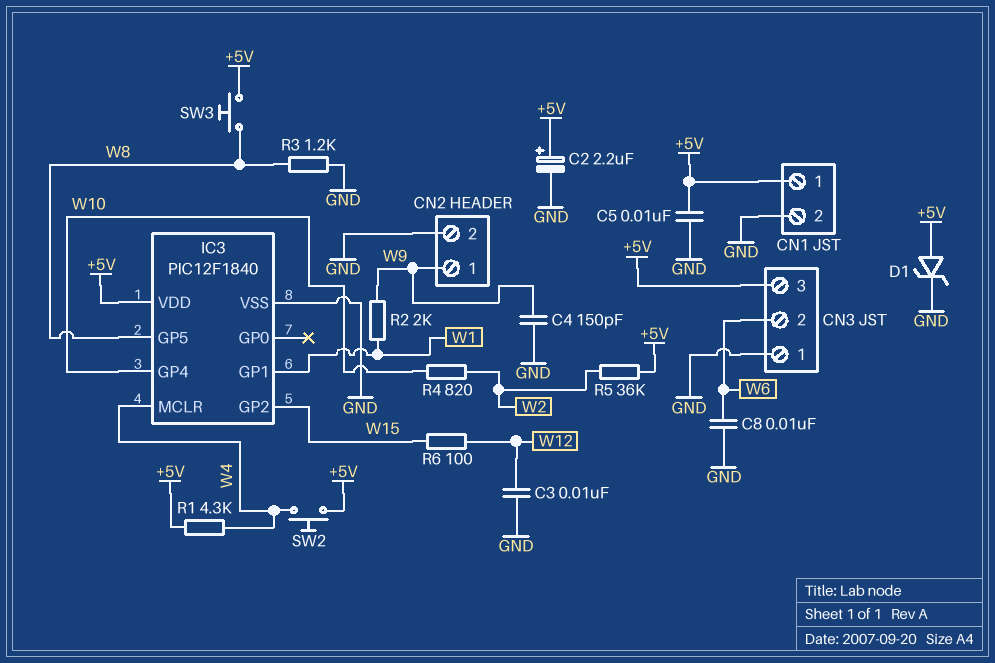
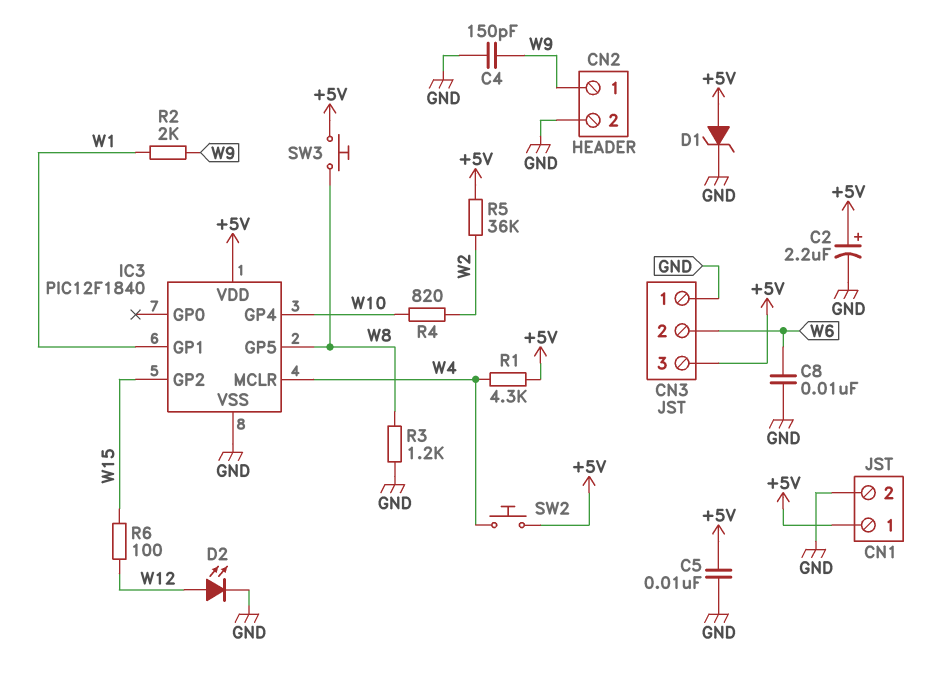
C3: 10nF (GND, W12) -> none
D2: none -> LED (A W12, K GND)

